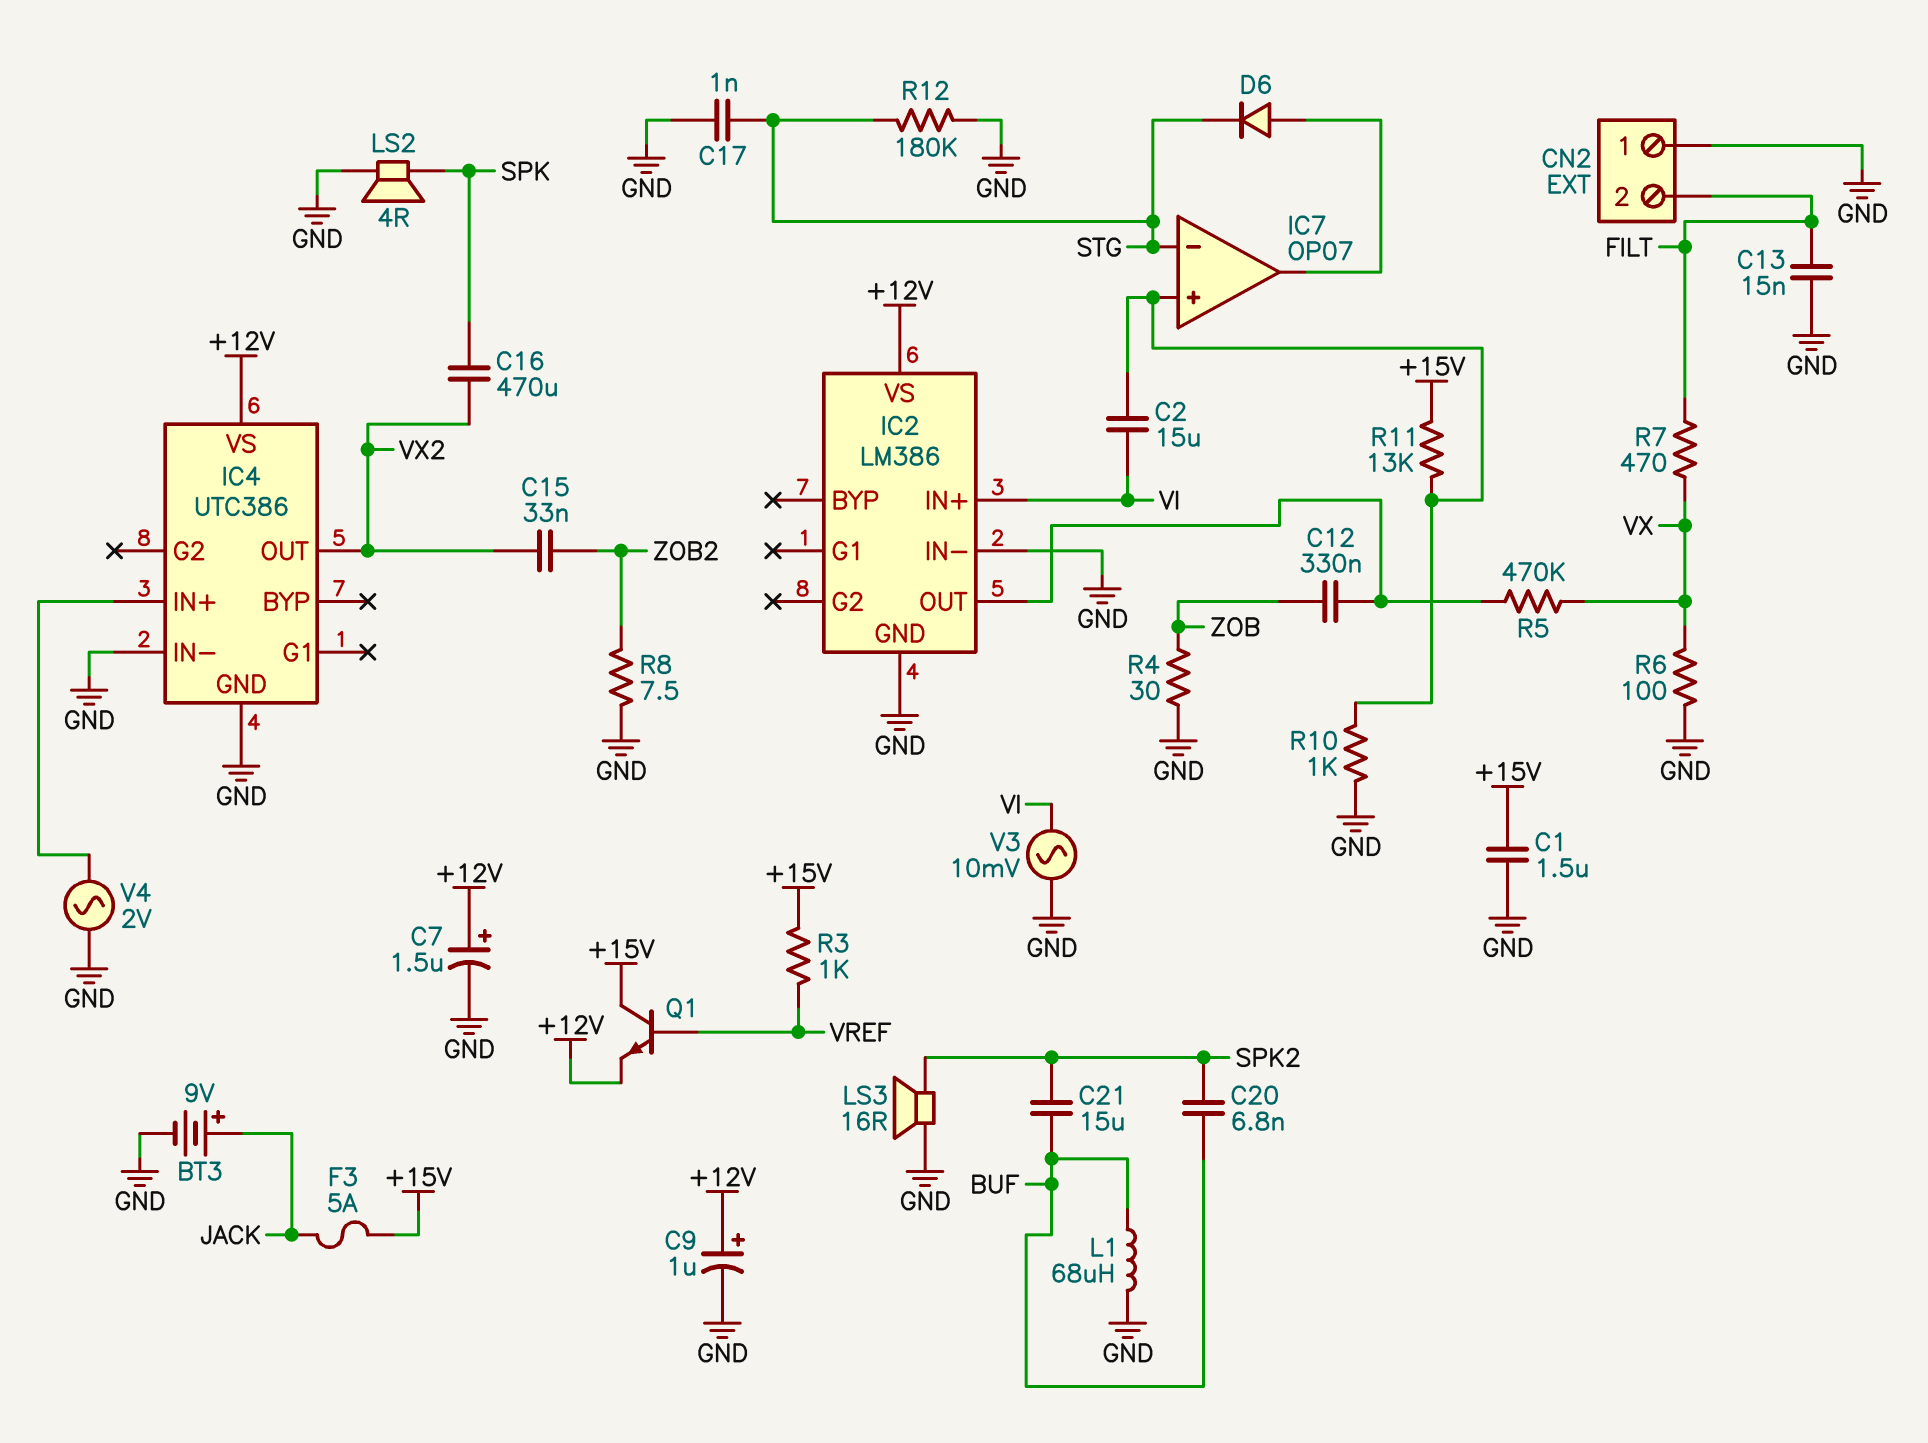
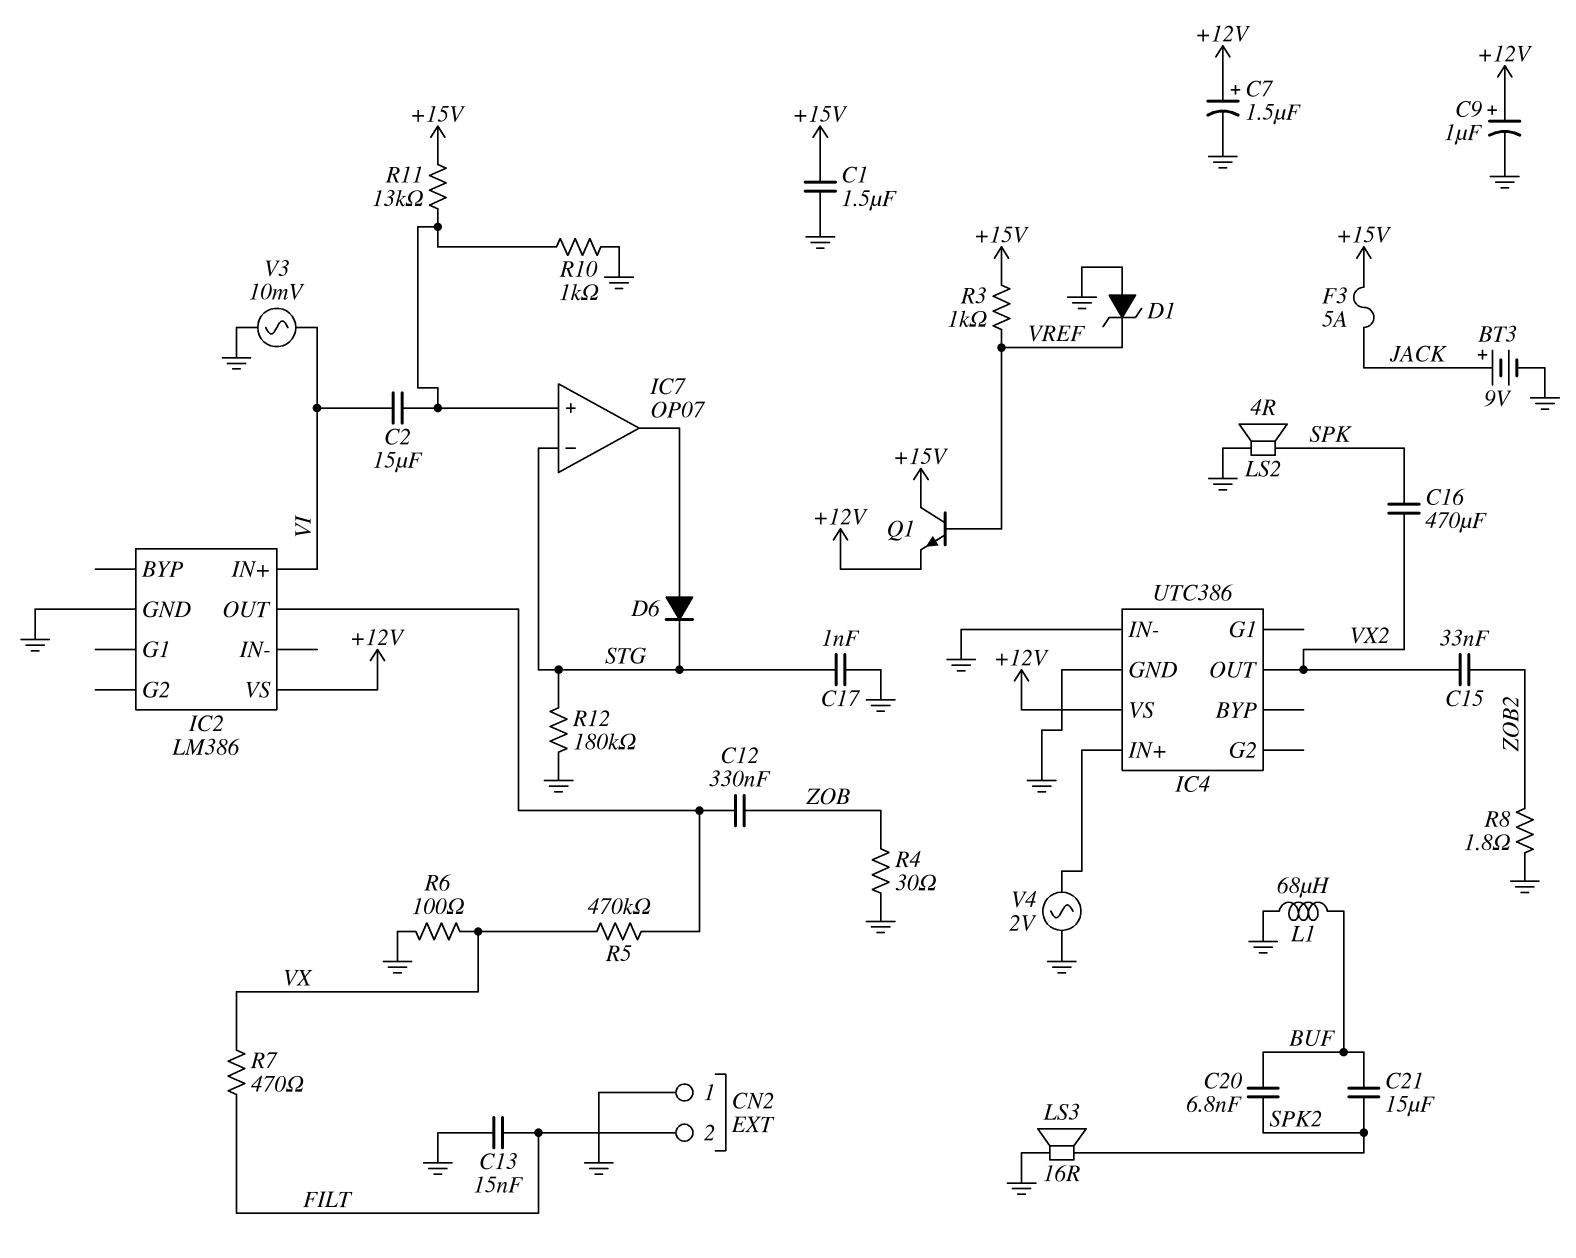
D1: none -> zener (A GND, K VREF)
IC2 pin IN-: GND -> none
R8: 7.5 (GND, ZOB2) -> 1.8 (GND, ZOB2)

